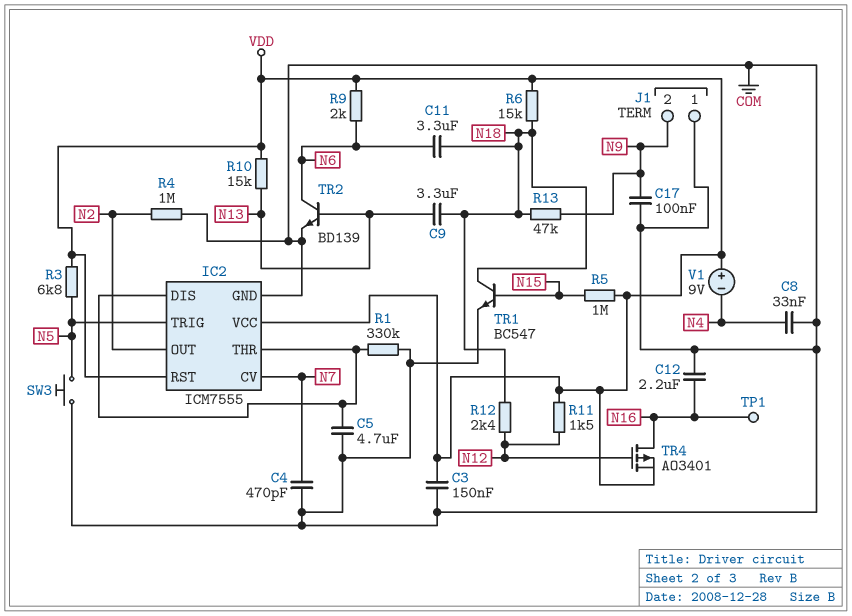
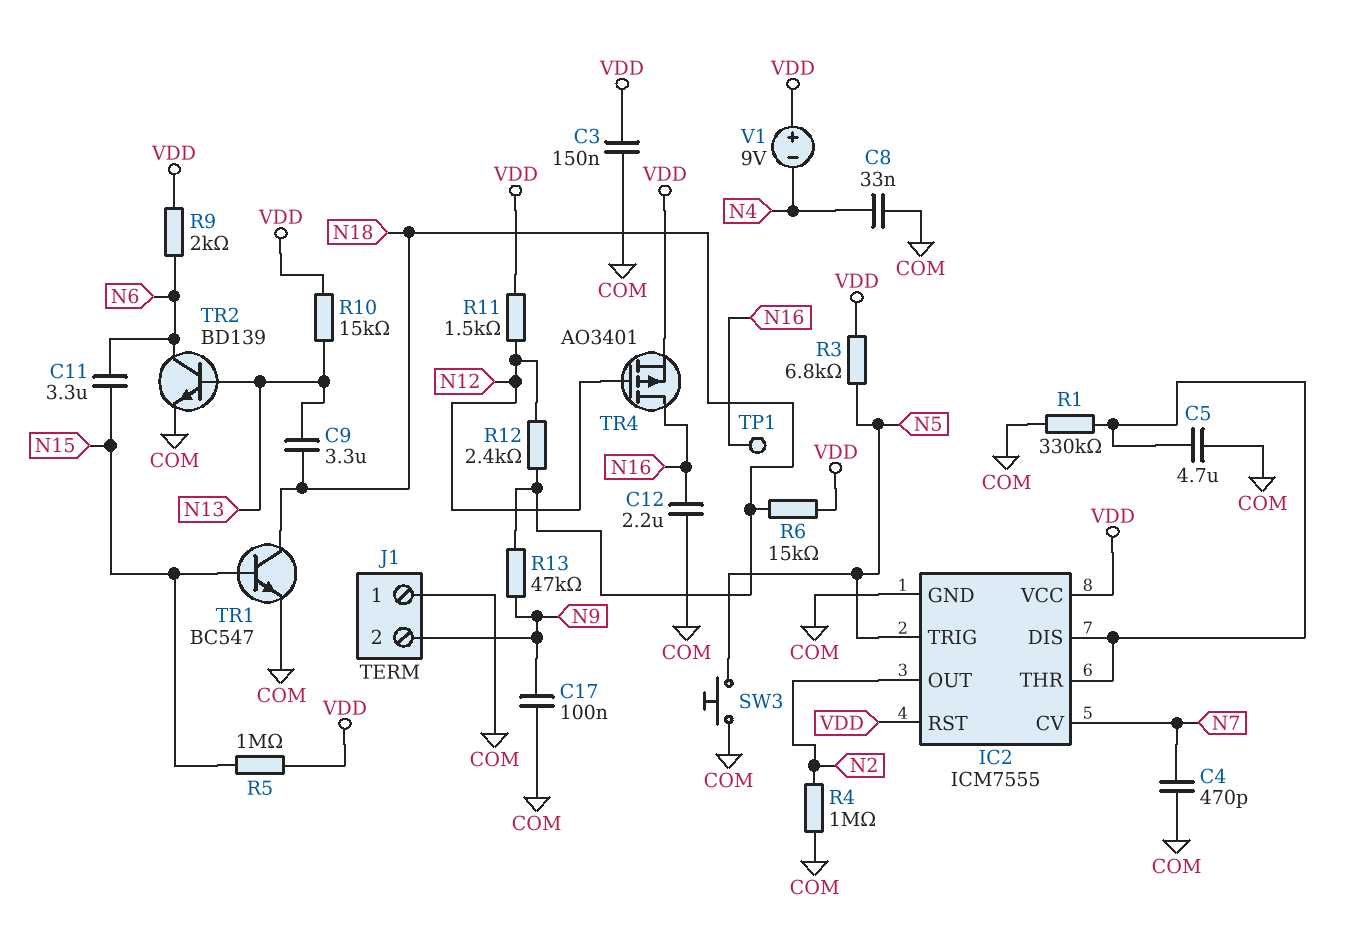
C11: 3.3uF (N6, N18) -> 3.3uF (N6, N15)

